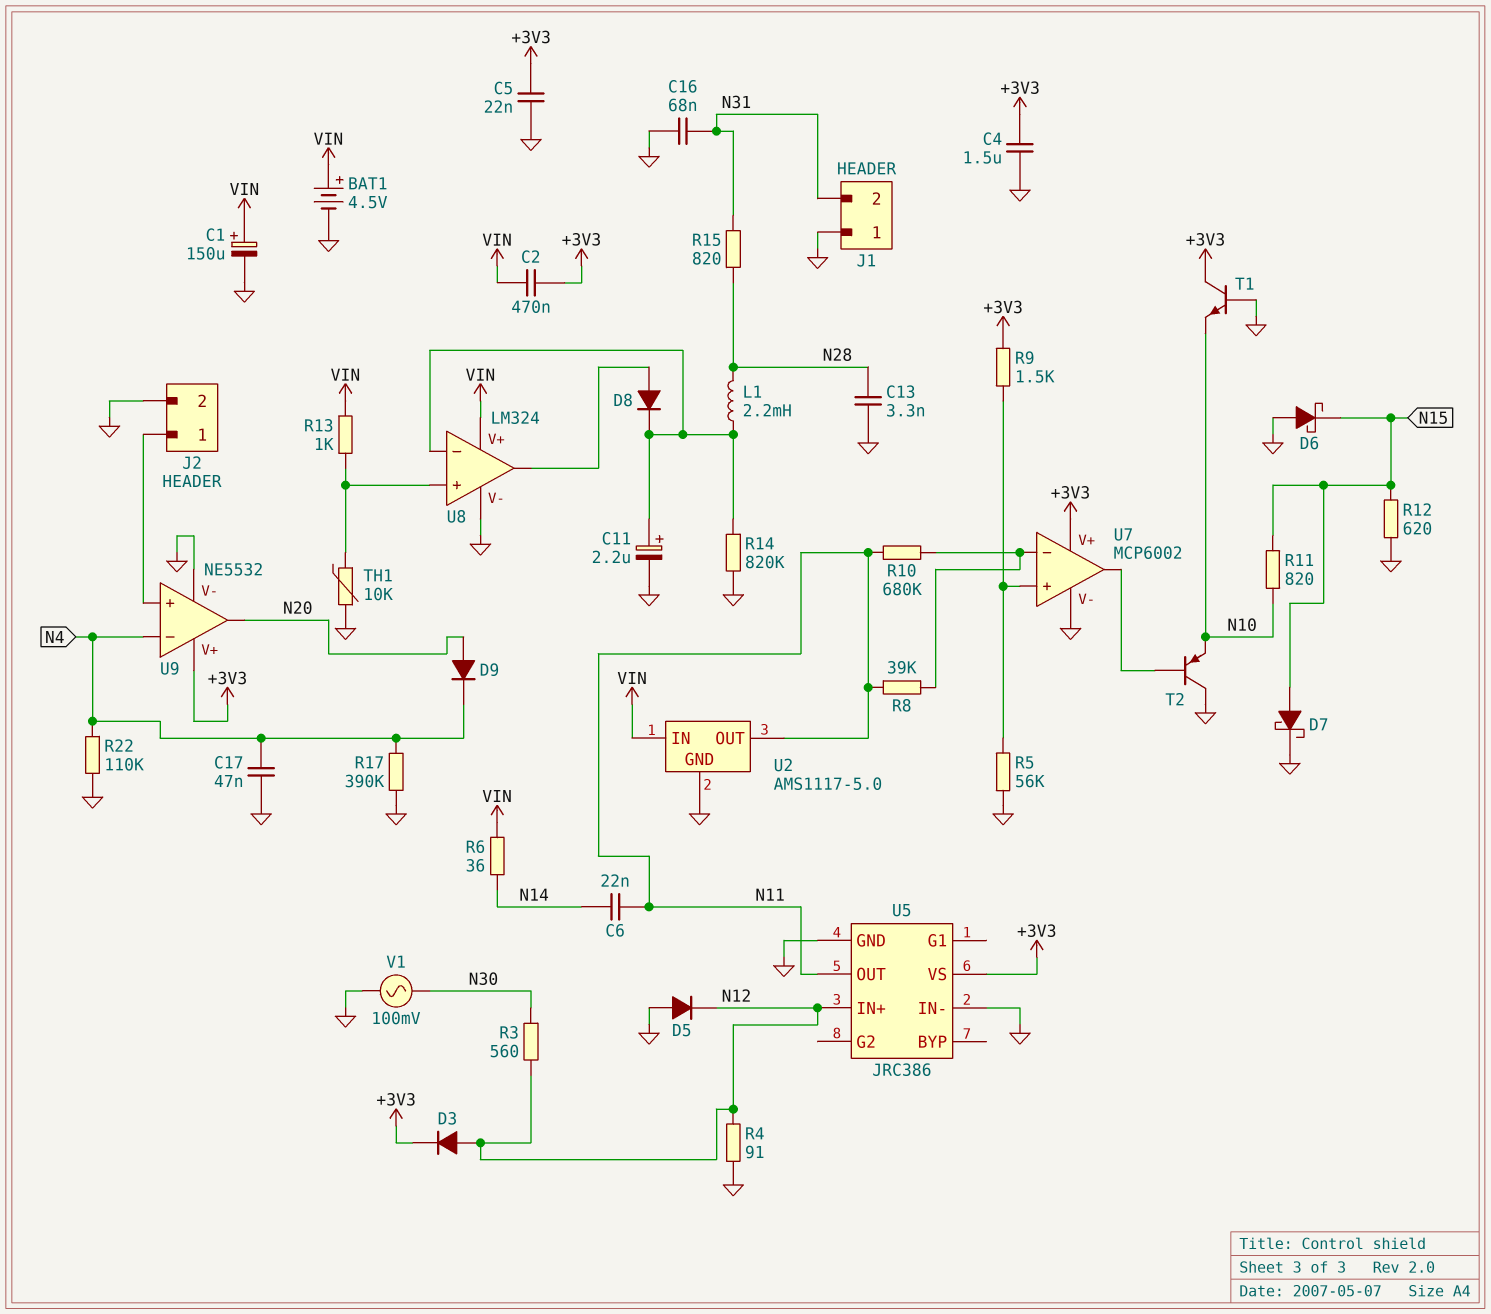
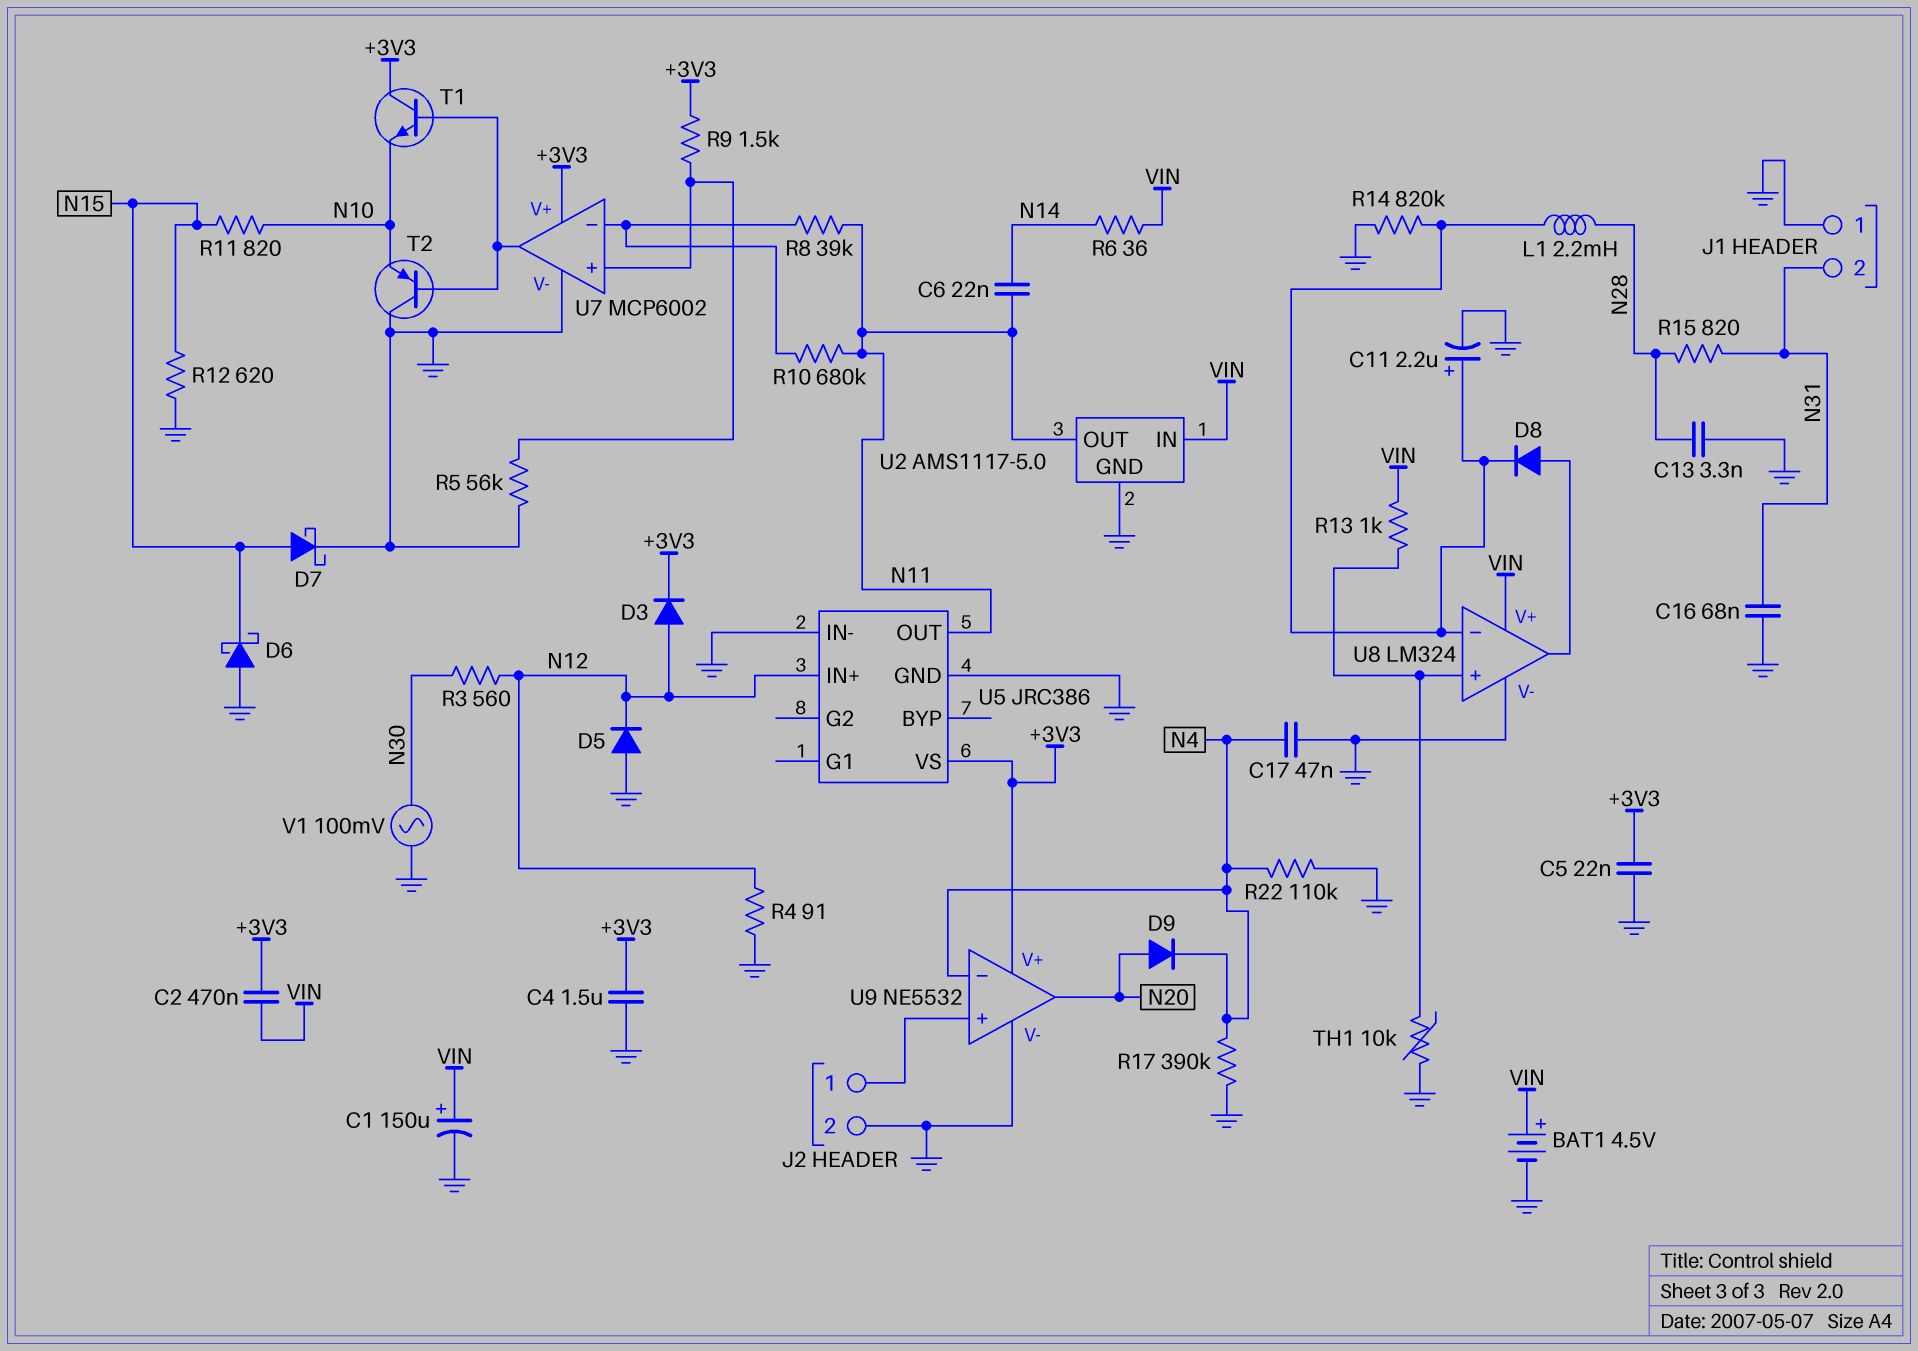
T1: NPN (B GND, C +3V3, E N10) -> NPN (B U7/out, C +3V3, E N10)

